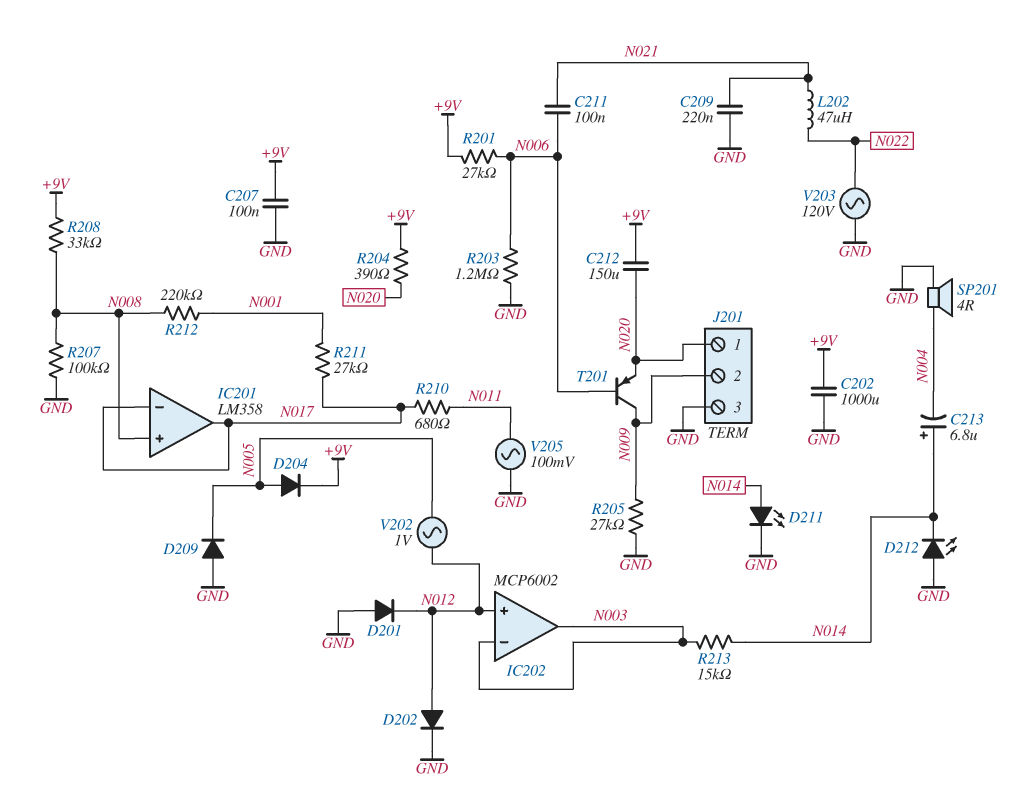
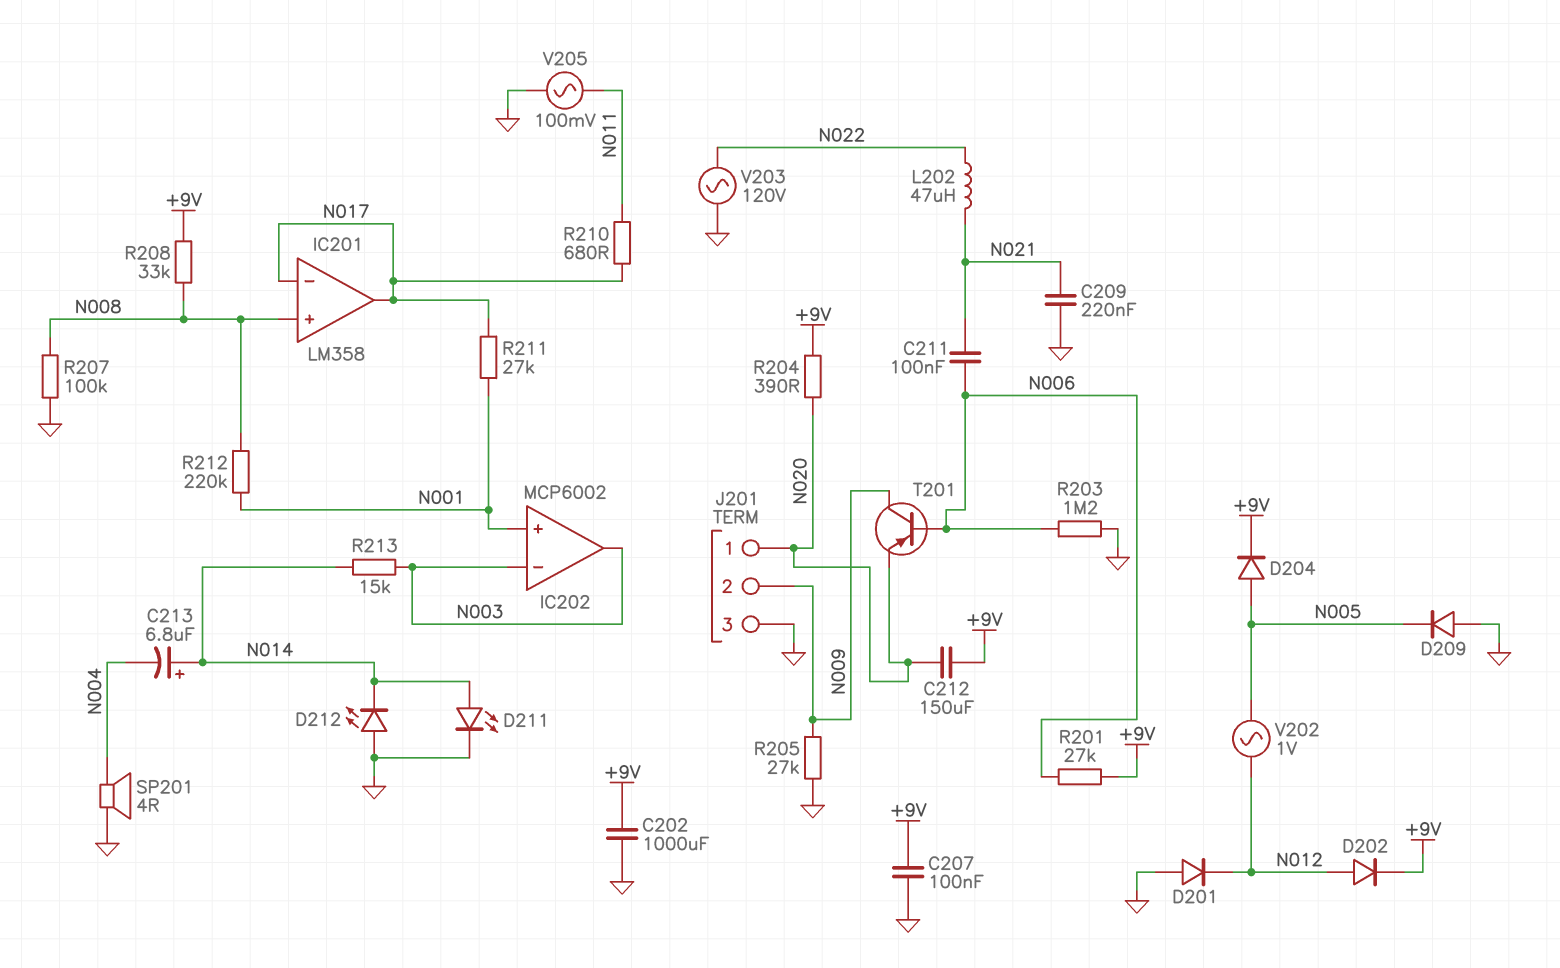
D202: diode (A N012, K GND) -> diode (A N012, K +9V)
IC202 pin in+: N012 -> N001

